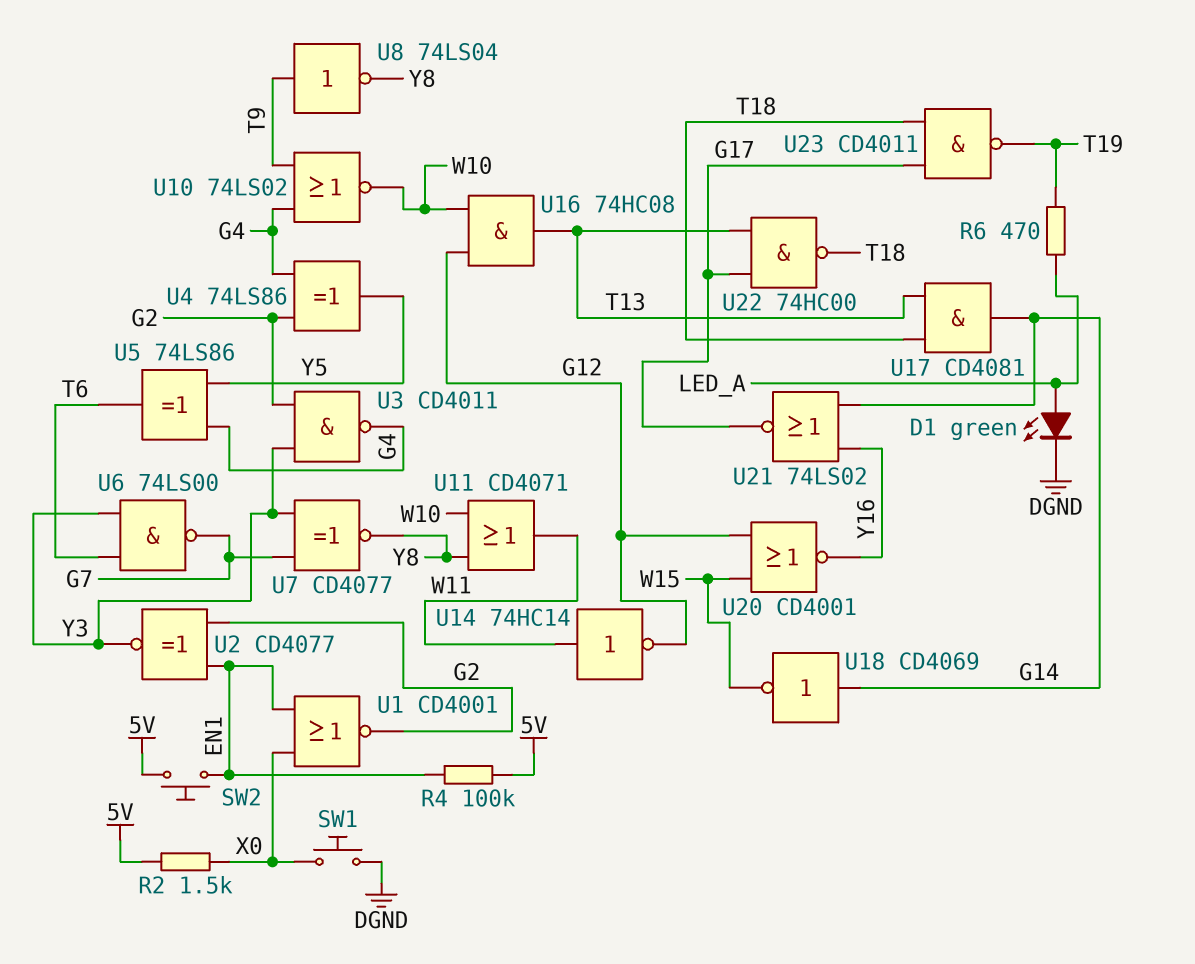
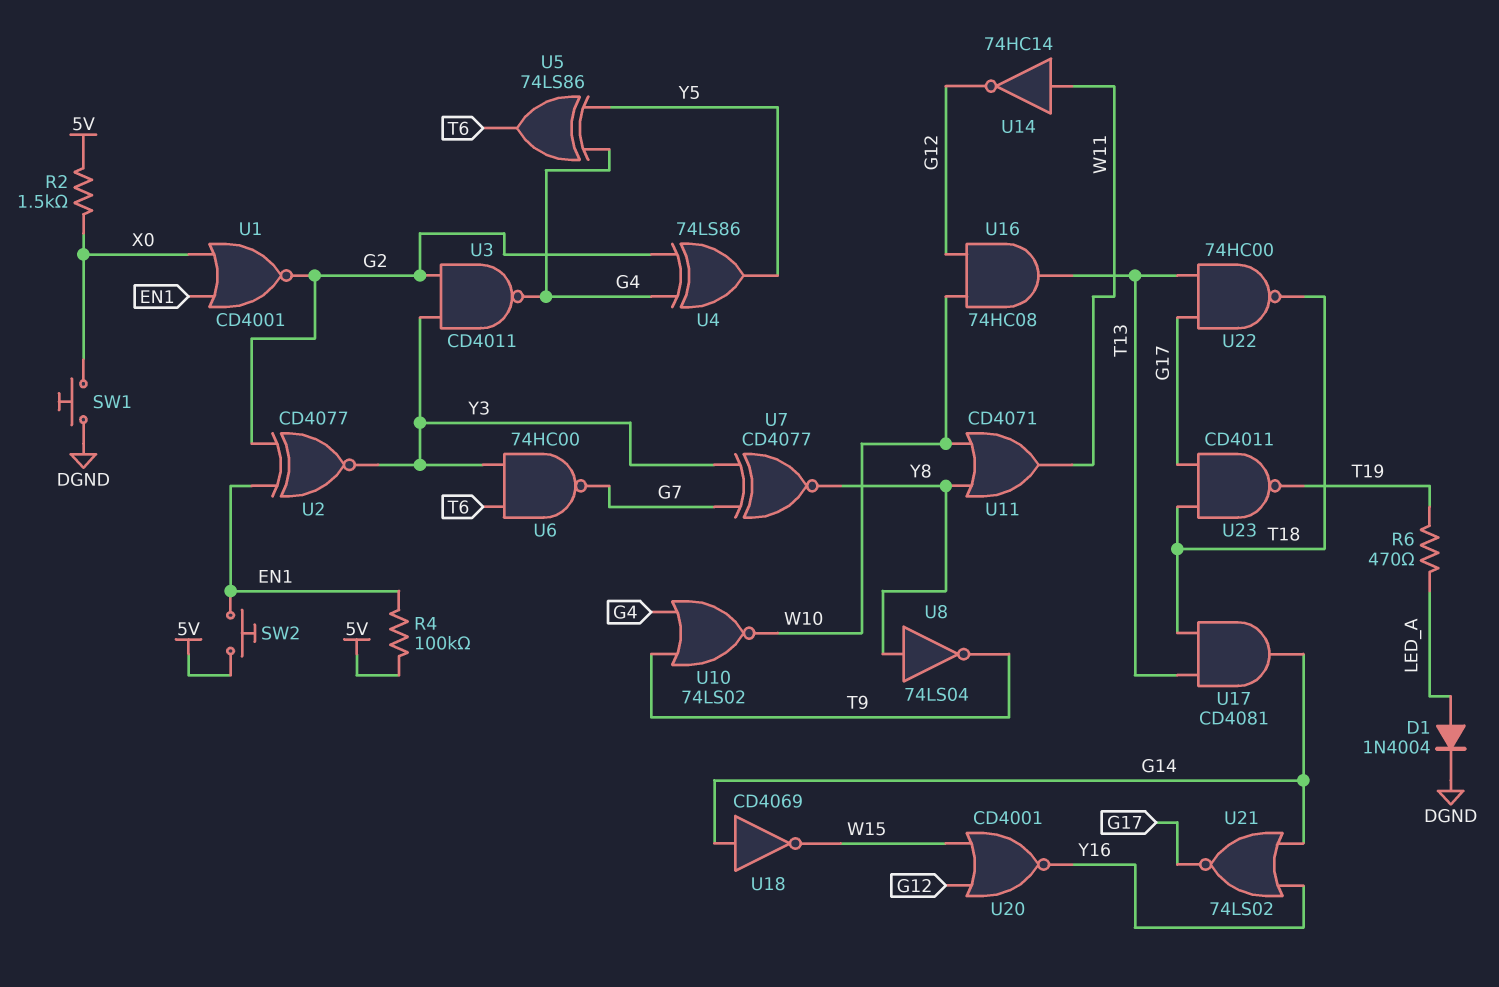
D1: LED green (A LED_A, K DGND) -> diode 1N4004 (A LED_A, K DGND)
U6: NAND 74LS00 (in T6, in Y3, out G7) -> NAND 74HC00 (in T6, in Y3, out G7)
U8: NOT 74LS04 (in T9, out Y8) -> NOT 74LS04 (in Y8, out T9)

